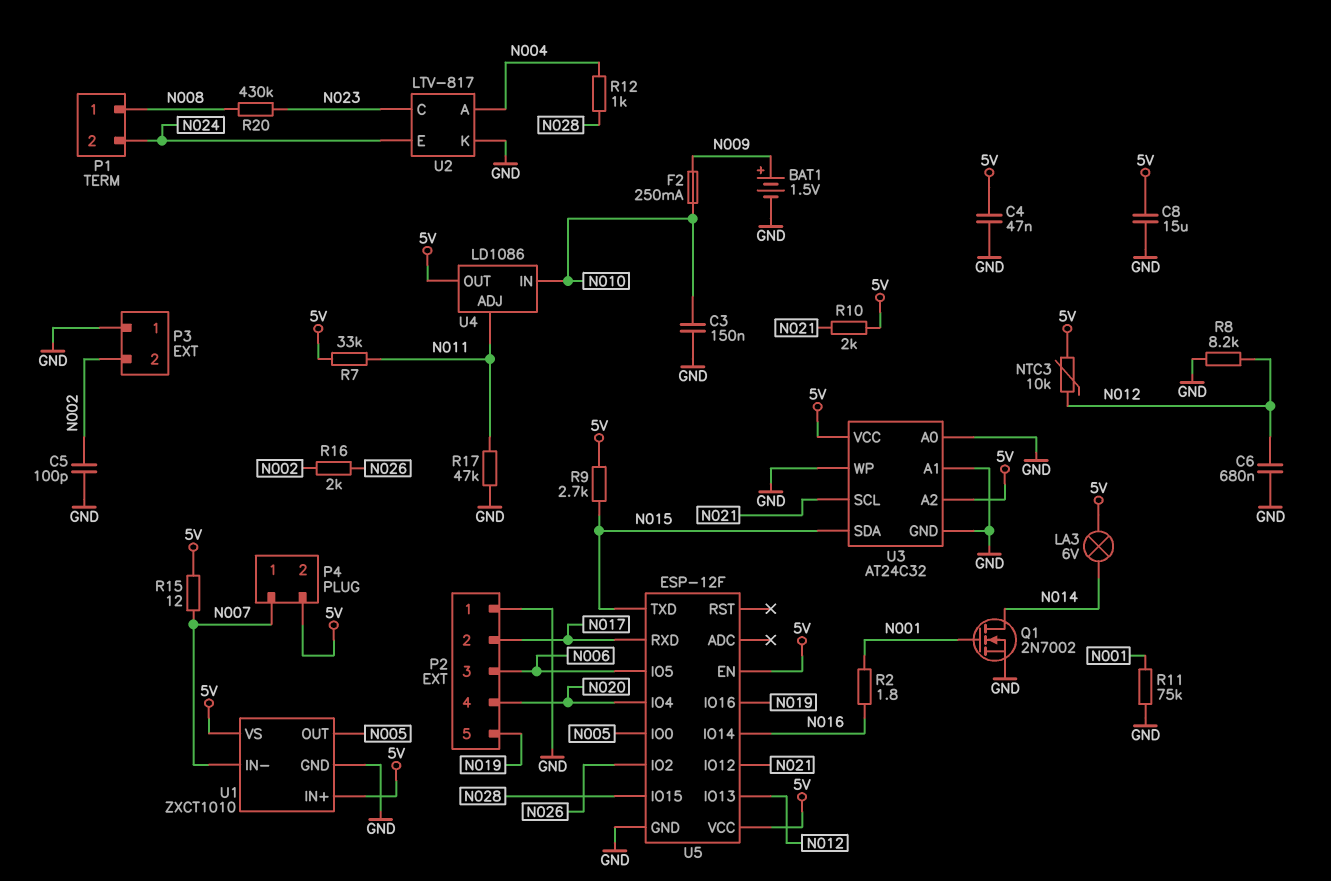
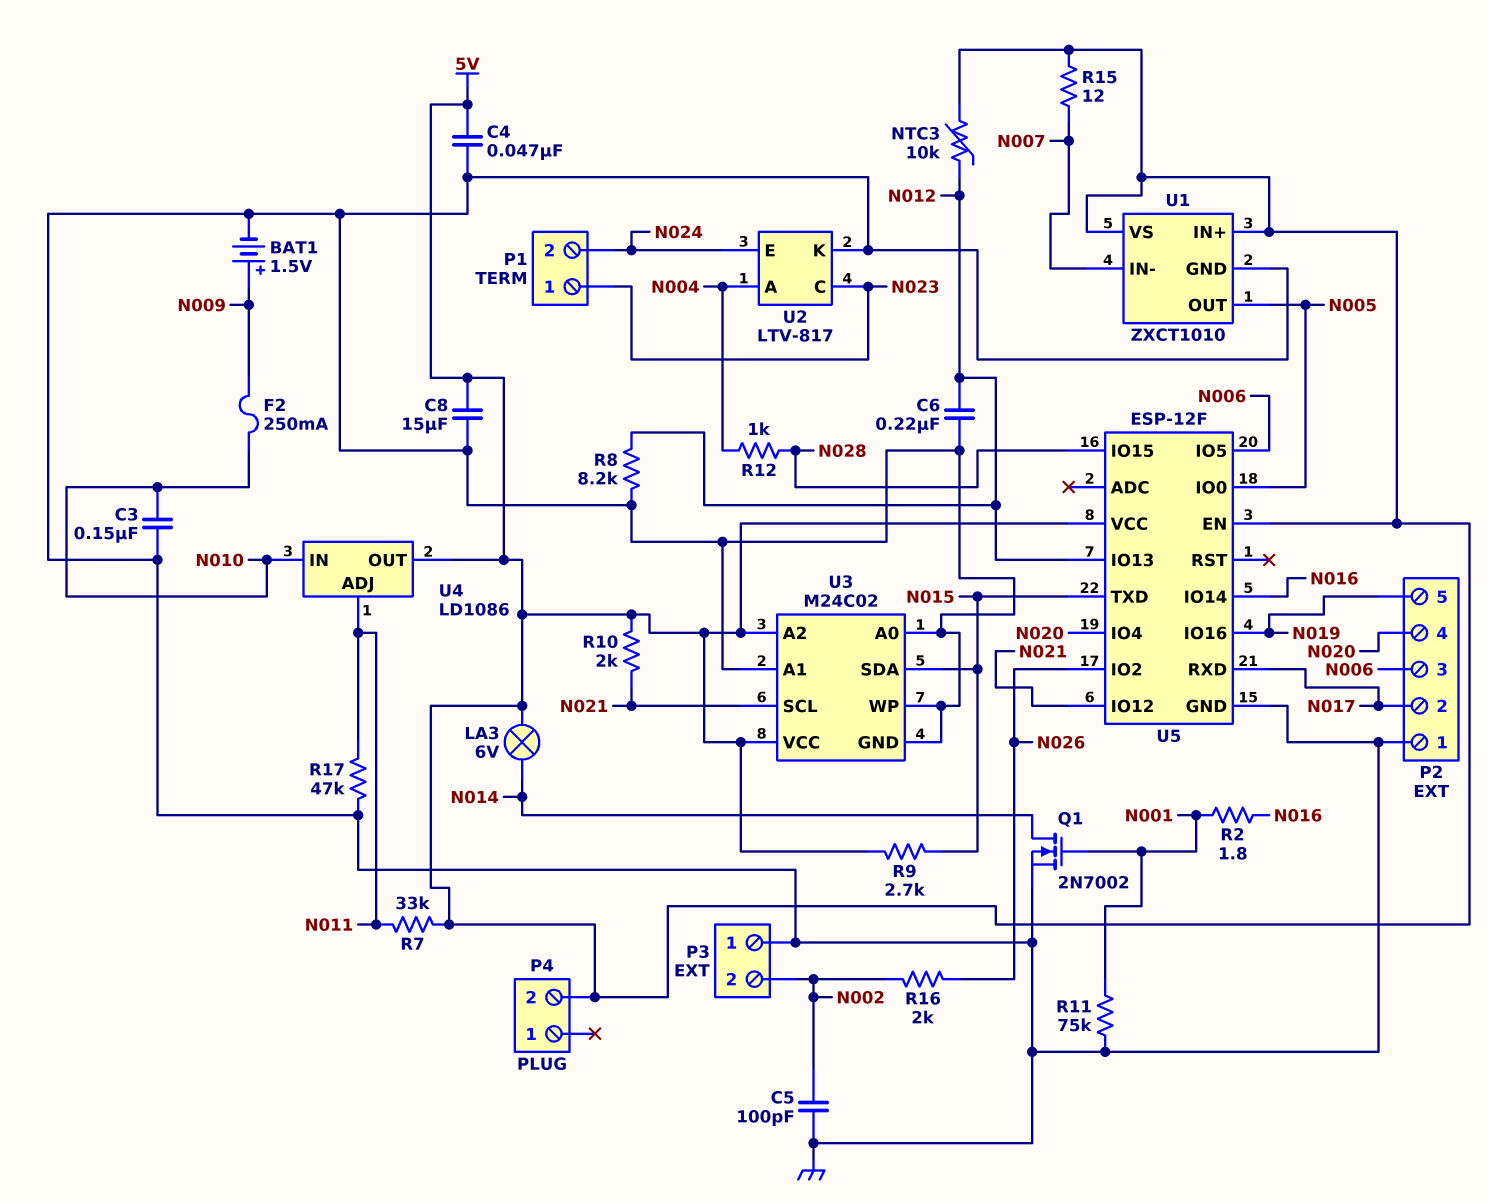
C6: 680nF (GND, N012) -> 220nF (GND, N012)
P1 pin 1: N008 -> N023
P4 pin 1: N007 -> none
R20: 430k (N008, N023) -> none
U3: AT24C32 -> M24C02

